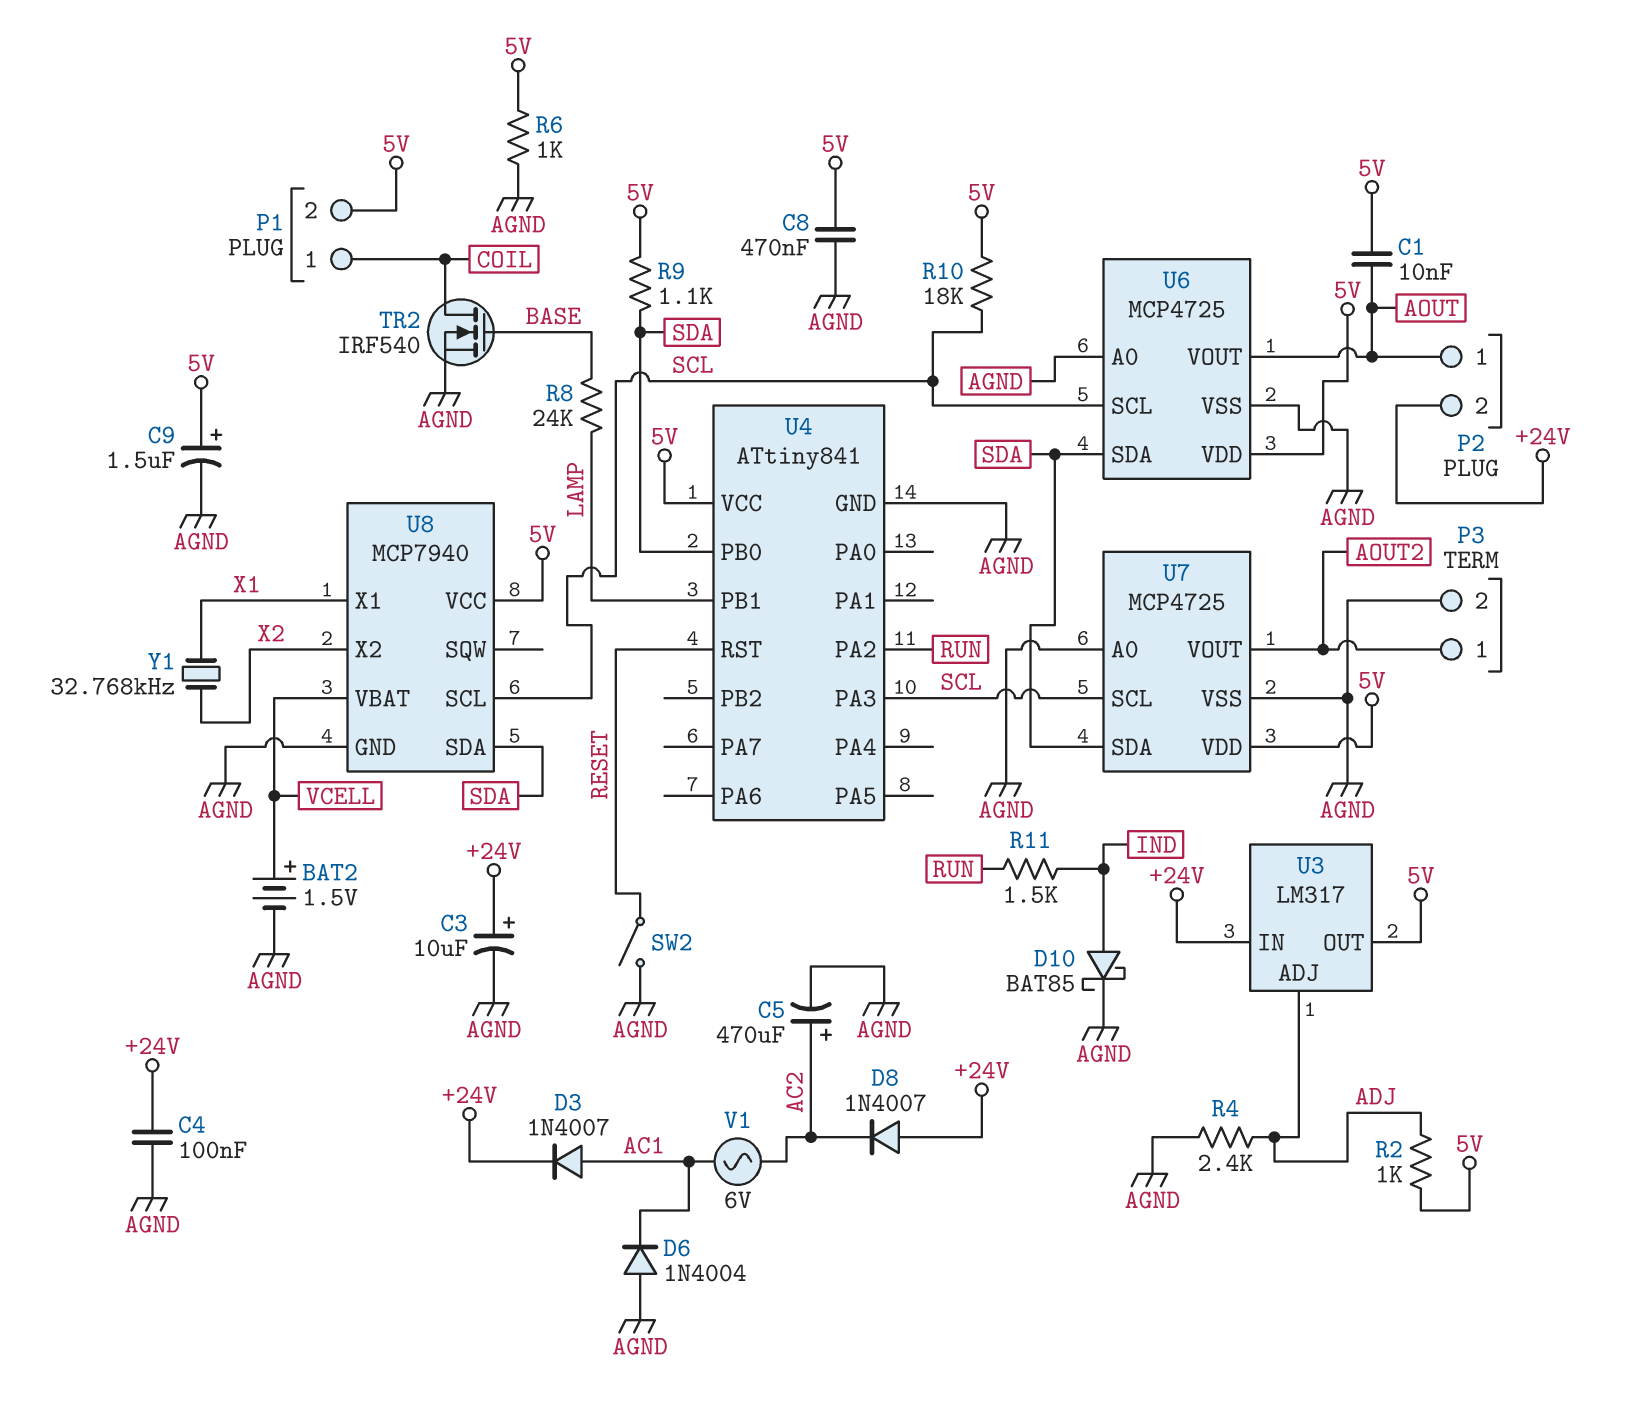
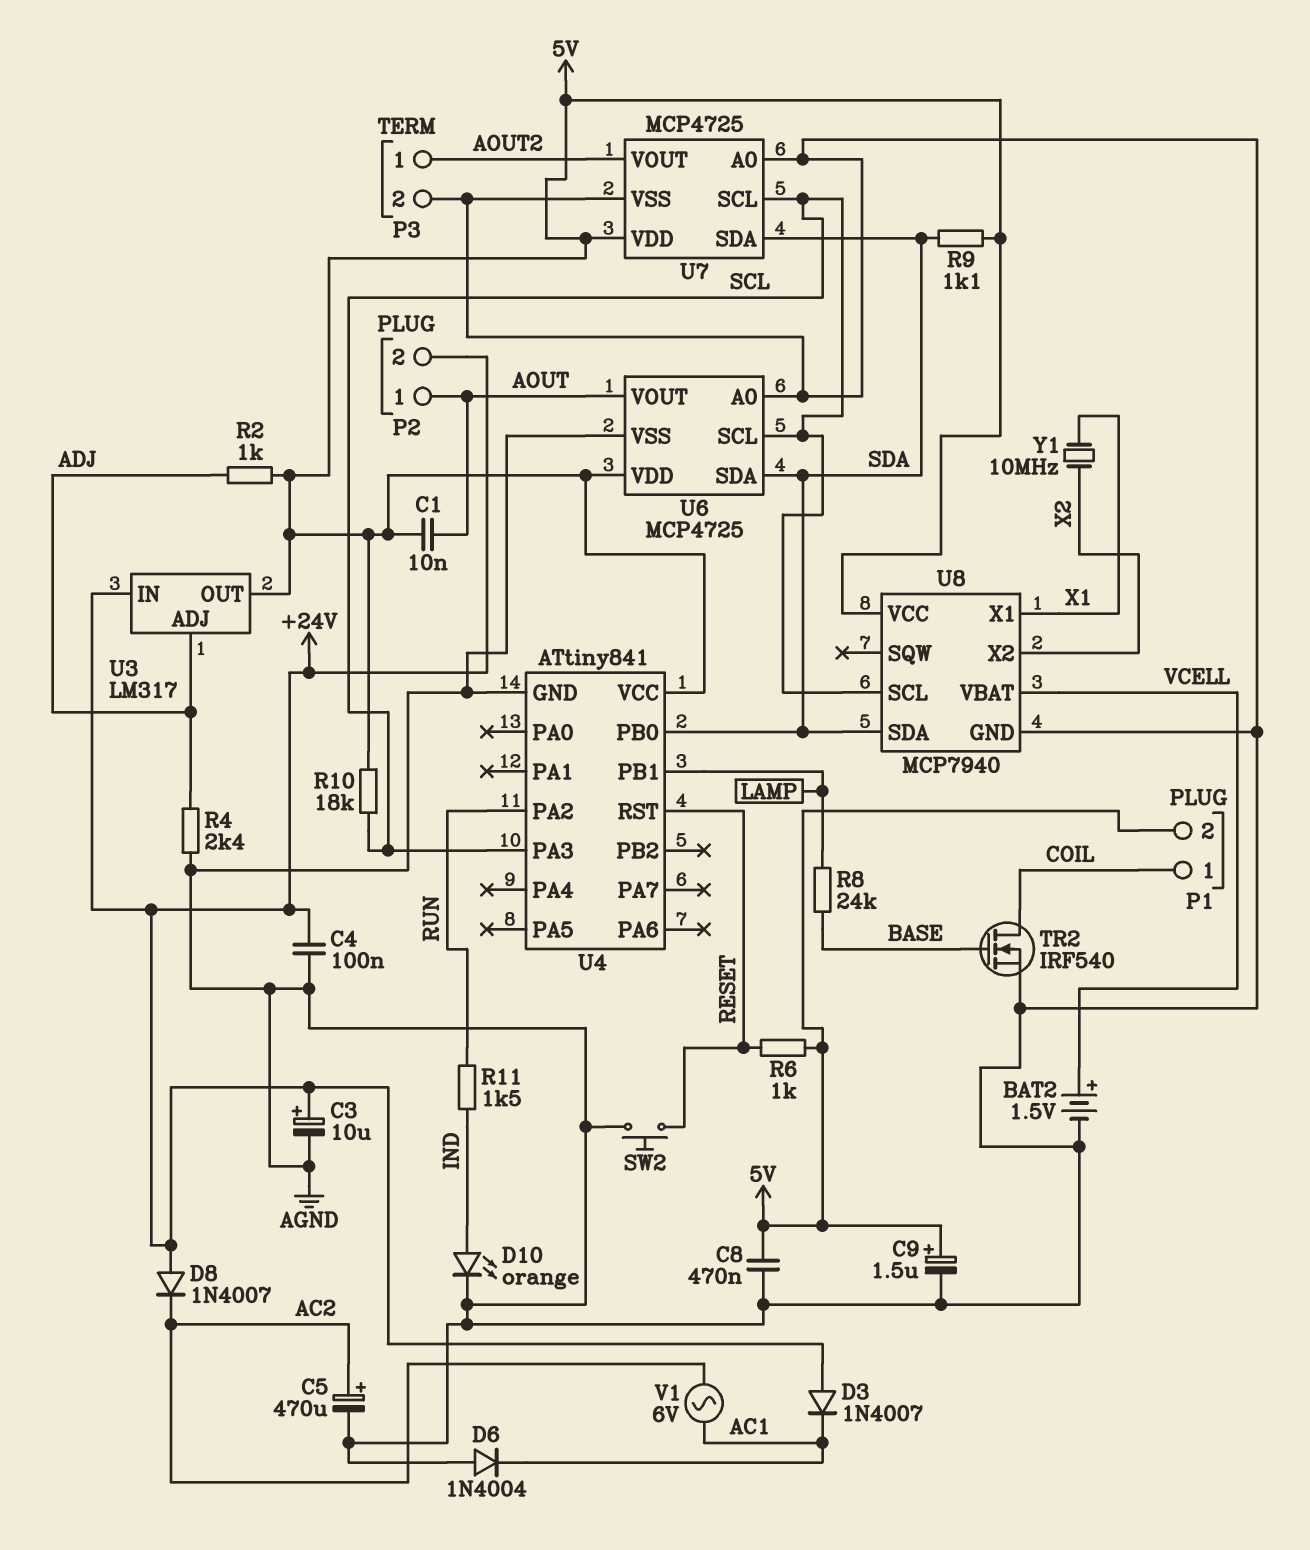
D3: diode 1N4007 (A AC1, K +24V) -> diode 1N4007 (A +24V, K AC1)
D10: schottky BAT85 (A IND, K AGND) -> LED orange (A IND, K AGND)
R6: 1k (5V, AGND) -> 1k (5V, RESET)
SW2: switch (AGND, RESET) -> button (AGND, RESET)
Y1: 32.768kHz (X1, X2) -> 10MHz (X1, X2)

